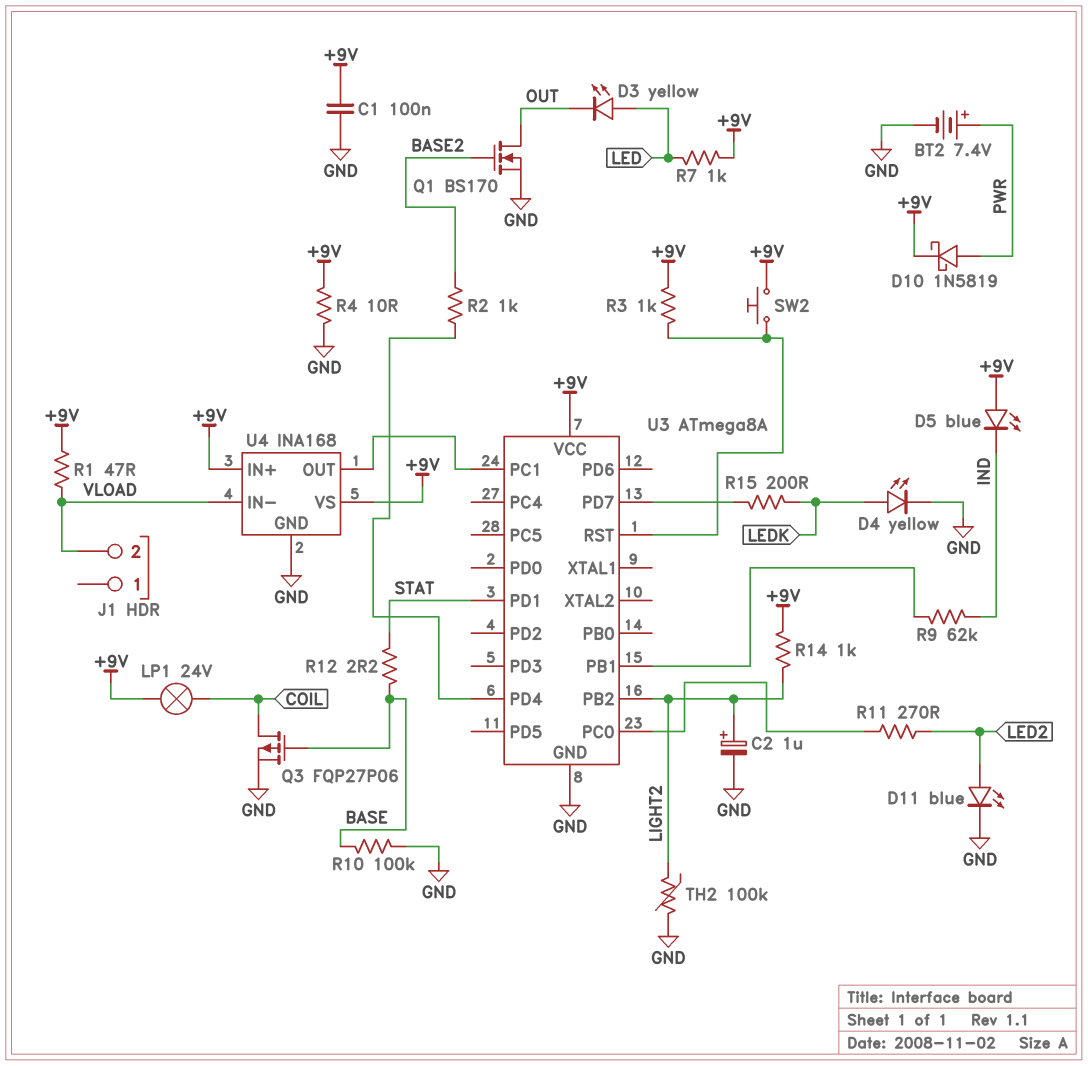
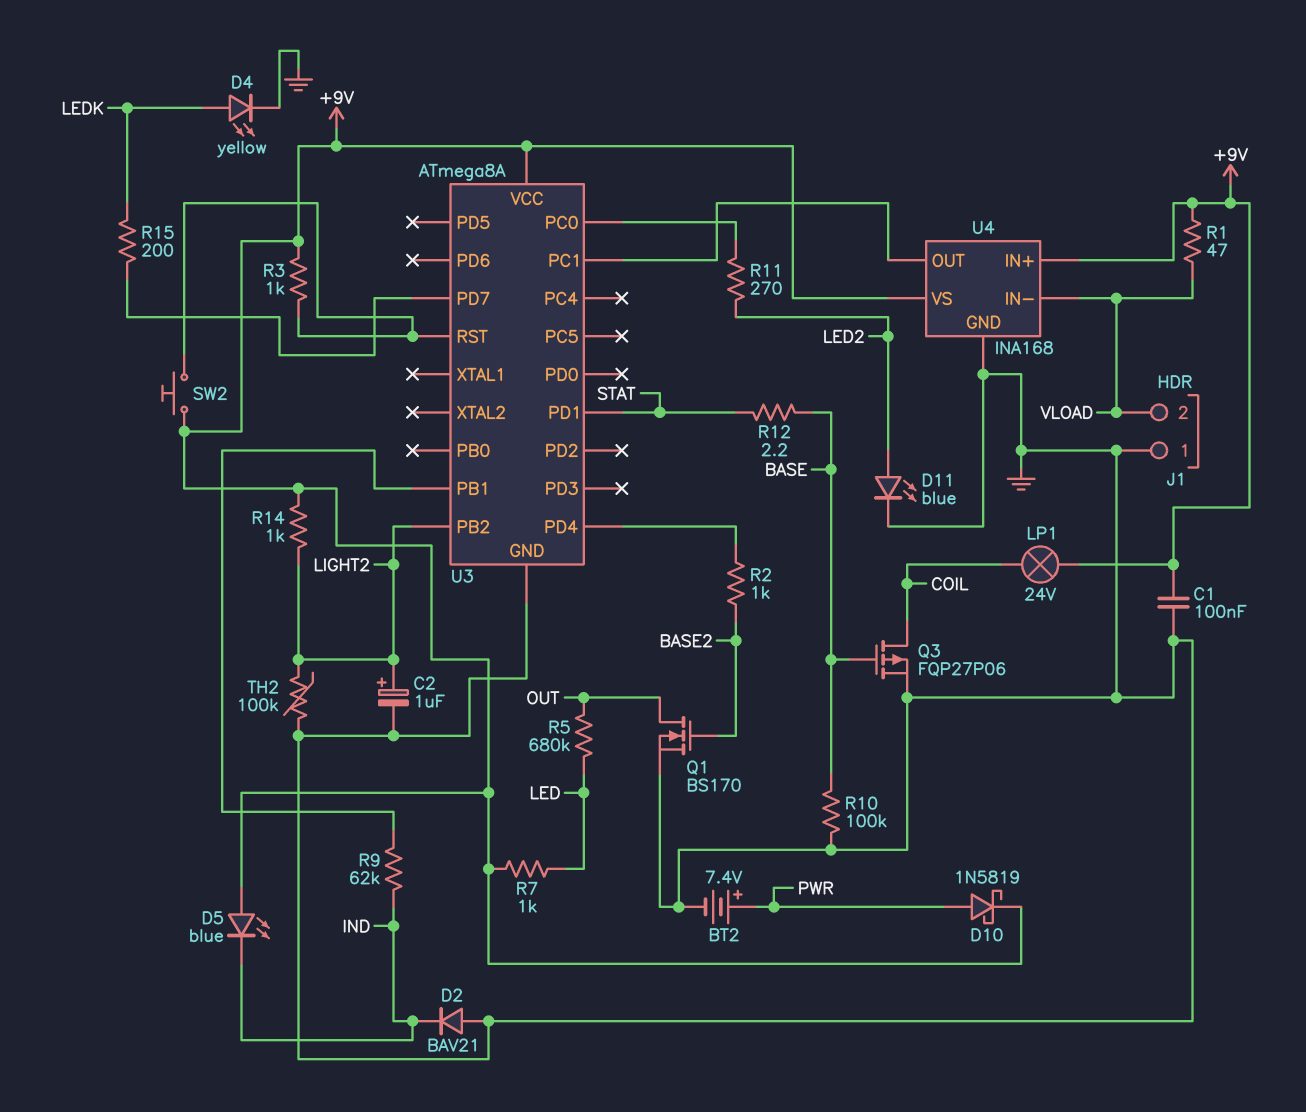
D2: none -> diode BAV21 (A GND, K IND)
D3: LED yellow (A LED, K OUT) -> none
J1 pin 1: none -> GND
R4: 10 (+9V, GND) -> none
R5: none -> 680k (LED, OUT)

